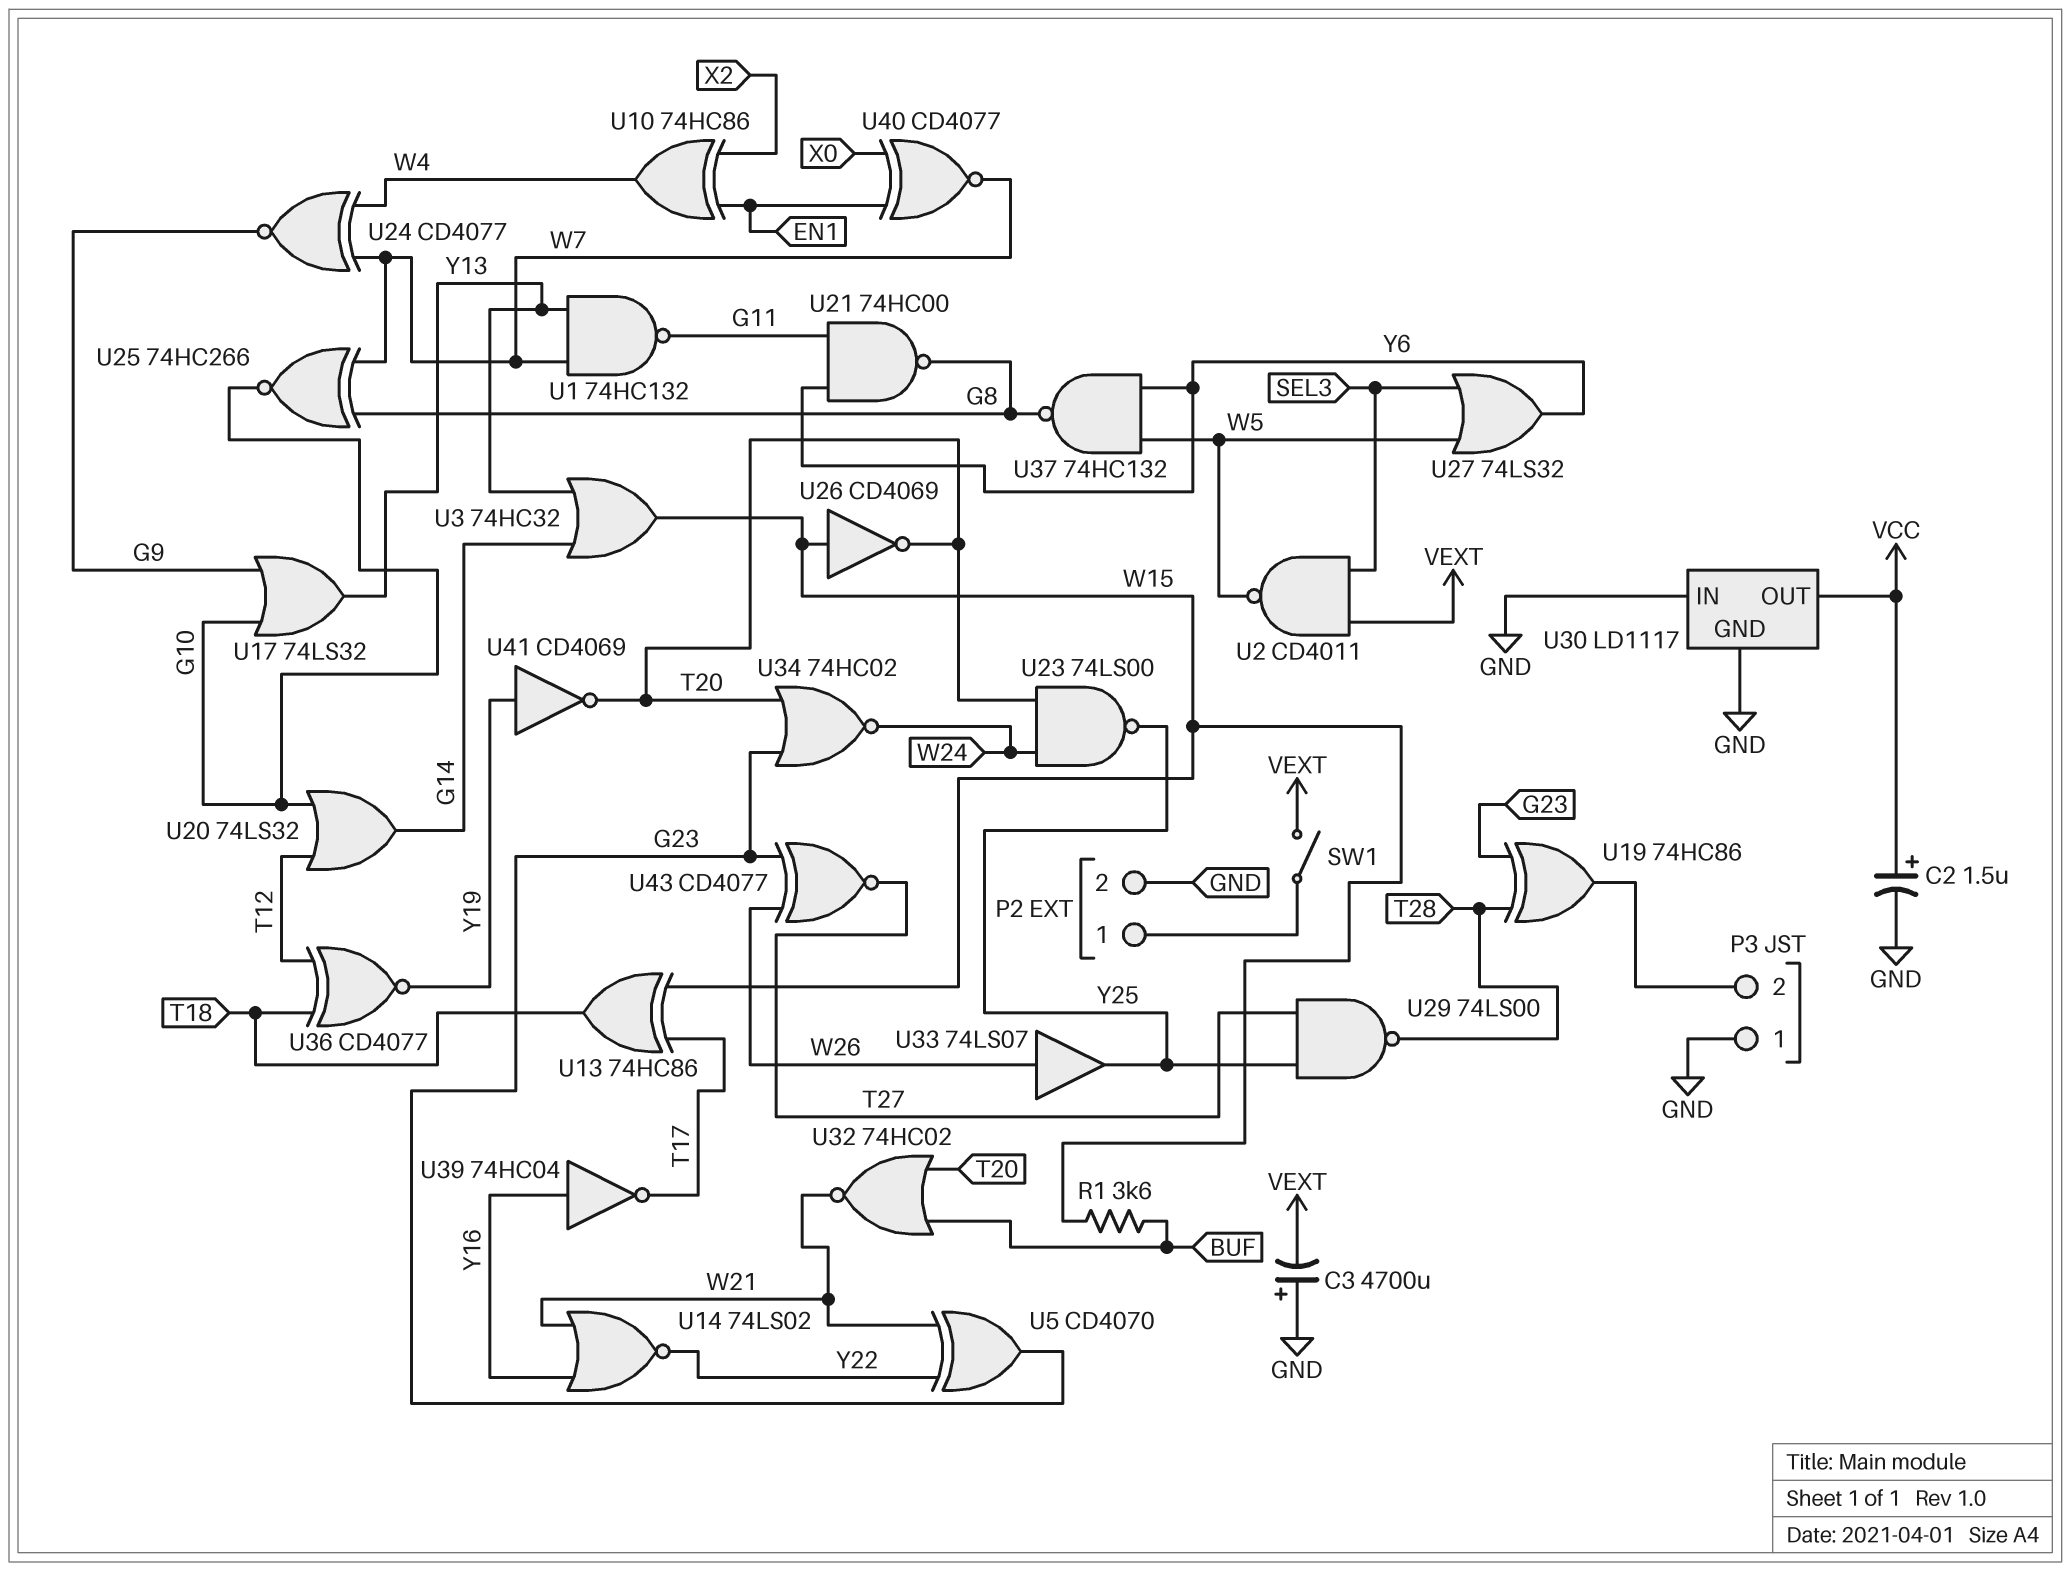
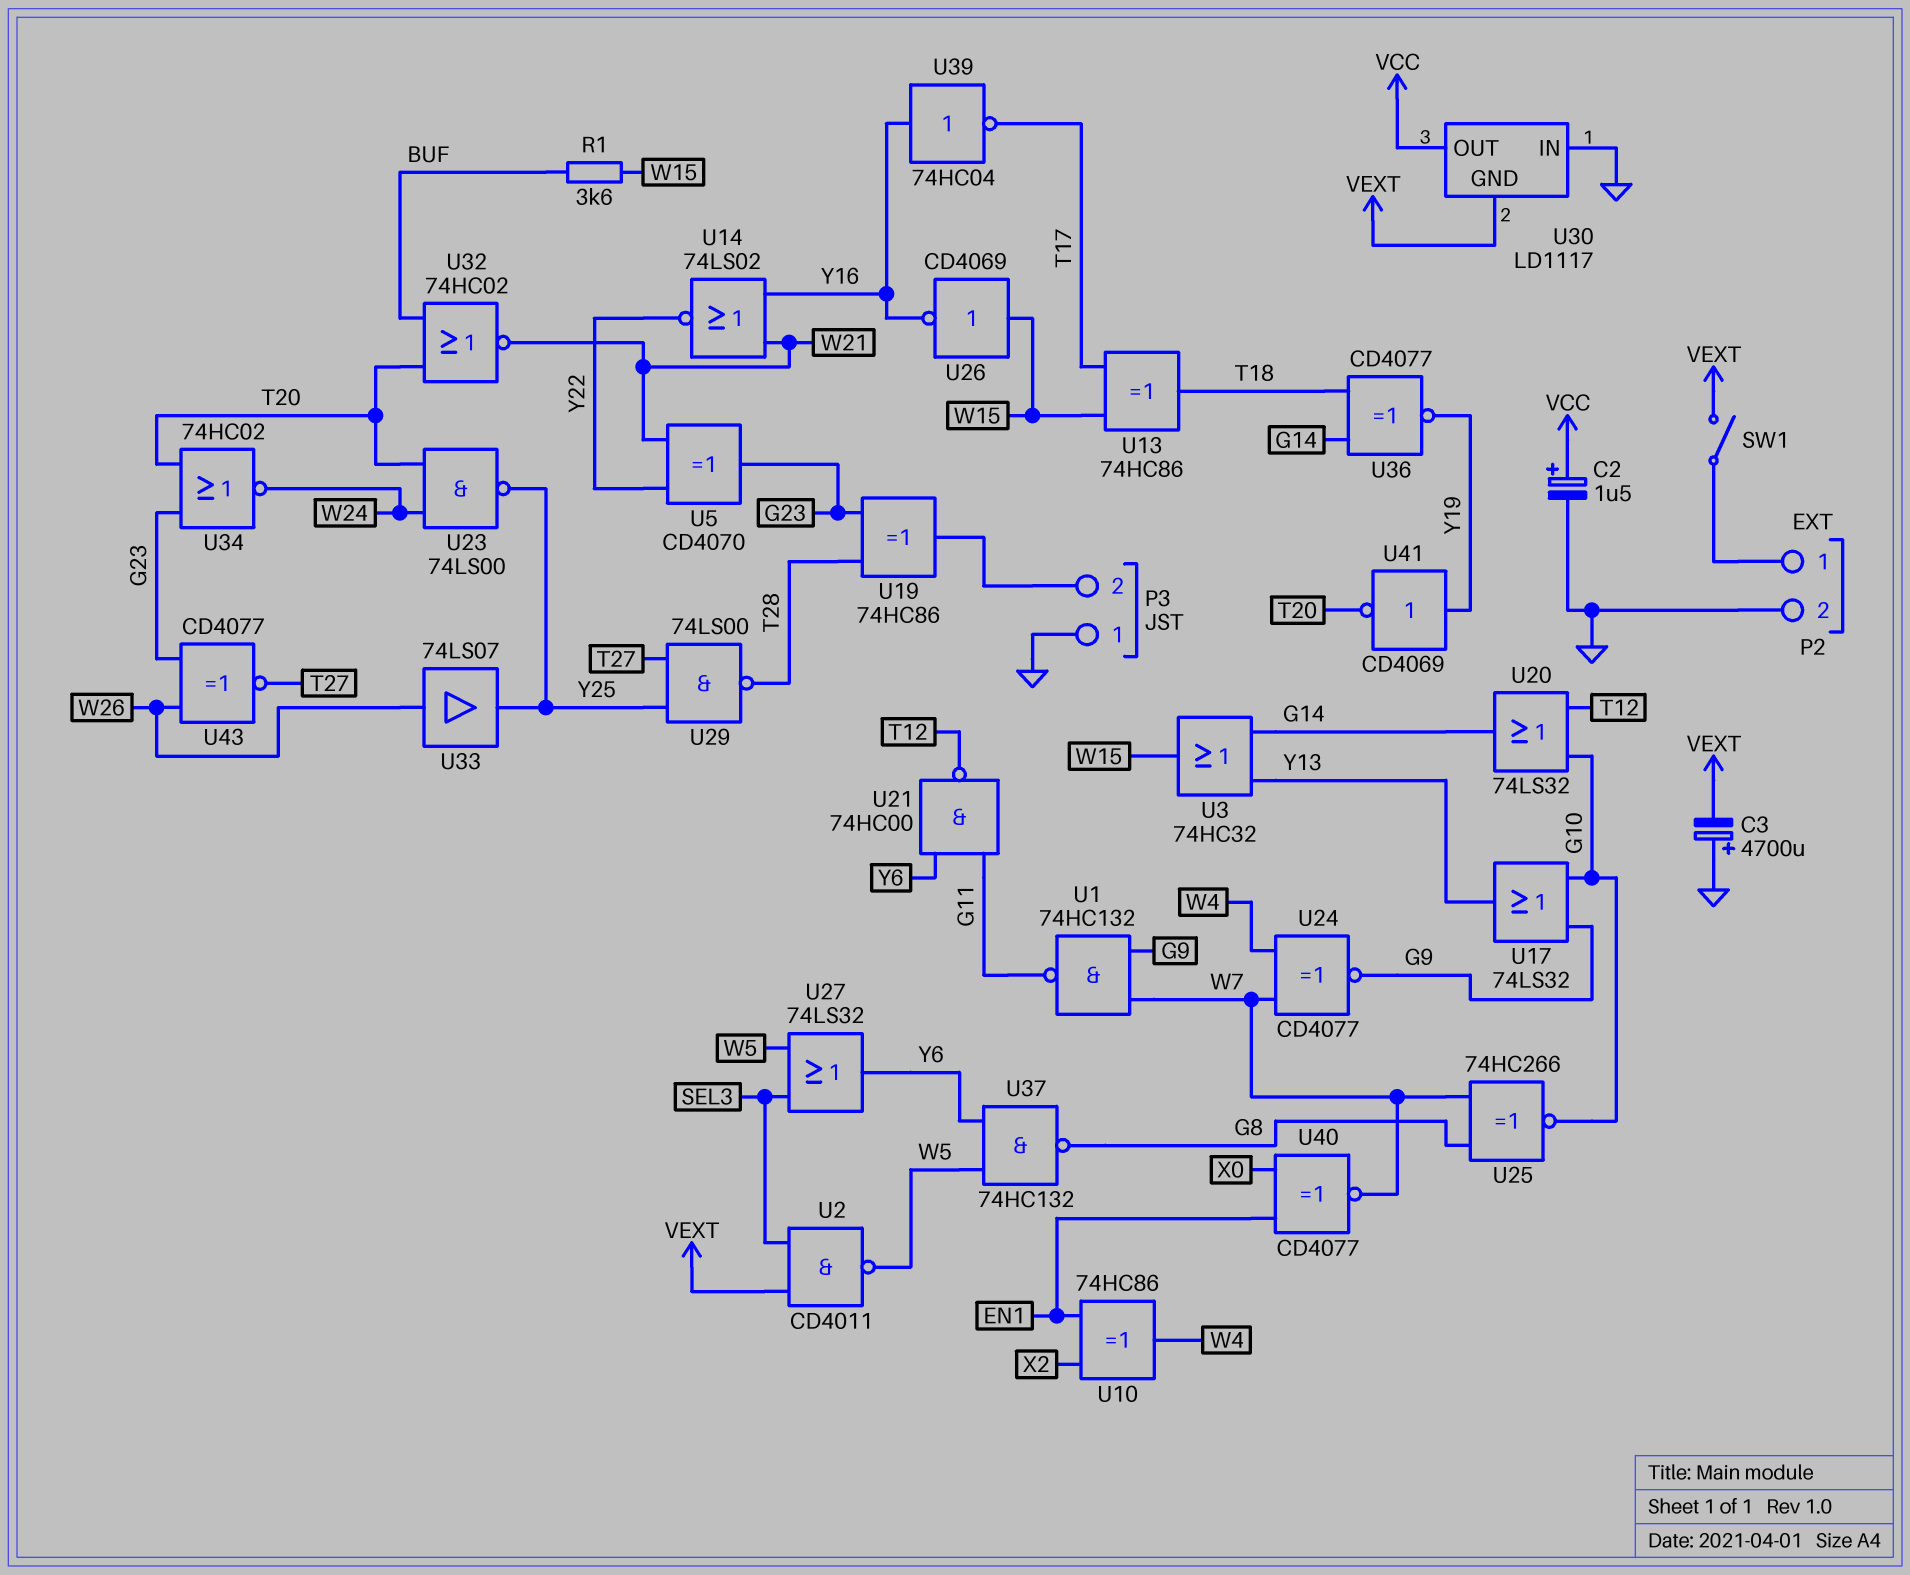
U1: NAND 74HC132 (in W7, in Y13, out G11) -> NAND 74HC132 (in G9, in W7, out G11)
U21: NAND 74HC00 (in G11, in Y6, out G8) -> NAND 74HC00 (in G11, in Y6, out T12)
U26: NOT CD4069 (in W15, out T20) -> NOT CD4069 (in W15, out Y16)
U30 pin GND: GND -> VEXT
U36: XNOR CD4077 (in T12, in T18, out Y19) -> XNOR CD4077 (in G14, in T18, out Y19)

